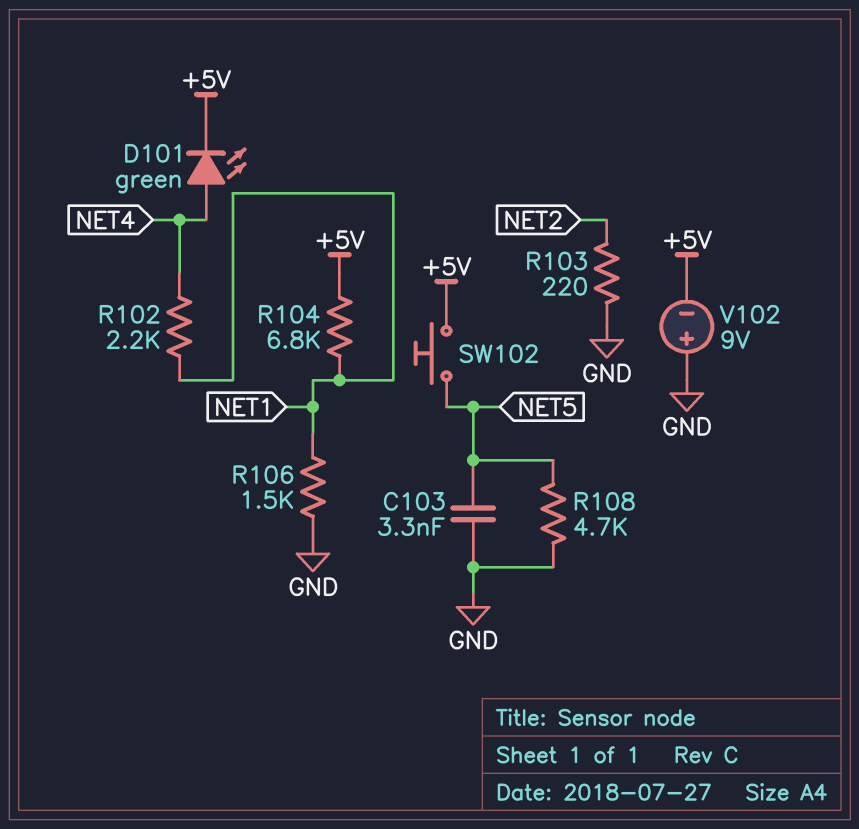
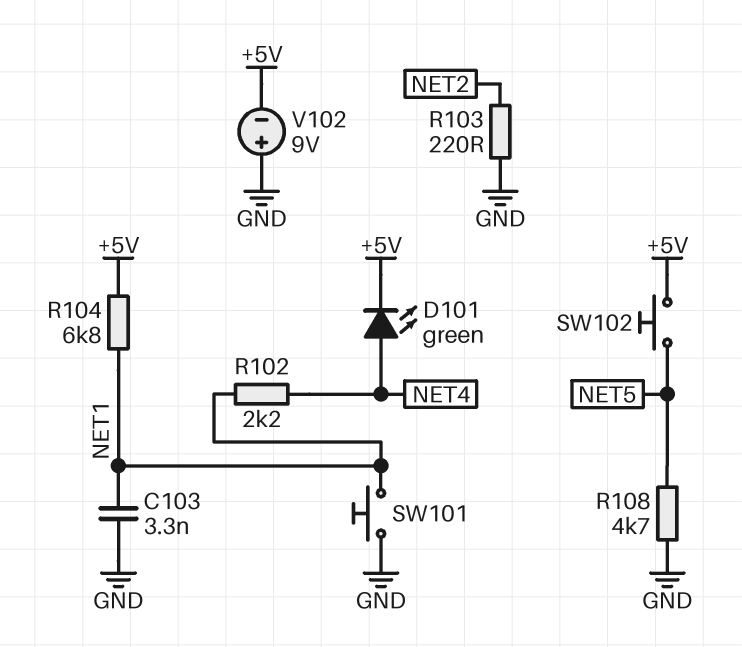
C103: 3.3nF (GND, NET5) -> 3.3nF (GND, NET1)
R106: 1.5k (GND, NET1) -> none
SW101: none -> button (GND, NET1)

